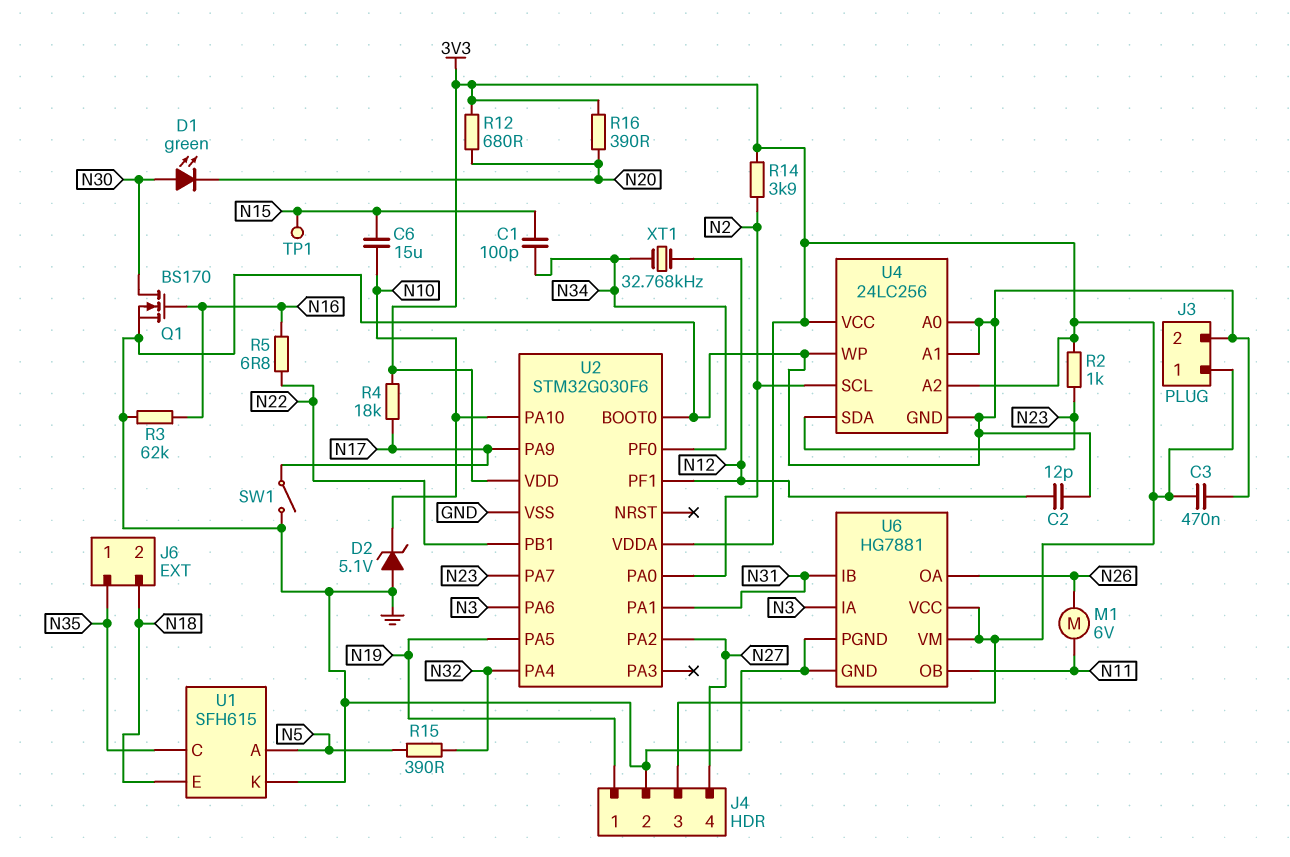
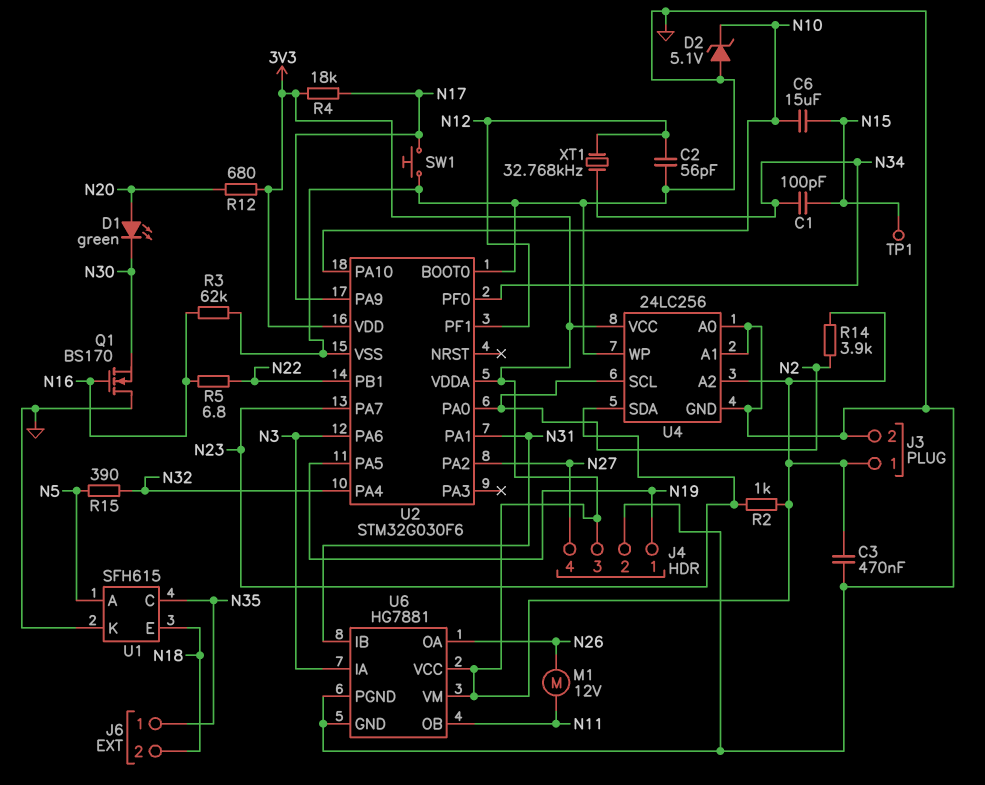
C2: 12pF (GND, N12) -> 56pF (GND, N12)
D1: LED green (A N30, K N20) -> LED green (A N20, K N30)
M1: motor 6V (N11, N26) -> motor 12V (N11, N26)
Q1: NMOS BS170 (G N16, D N30, S GND) -> NMOS BS170 (G N16, D GND, S N30)
R16: 390 (3V3, N20) -> none
SW1: switch (GND, N17) -> button (GND, N17)

